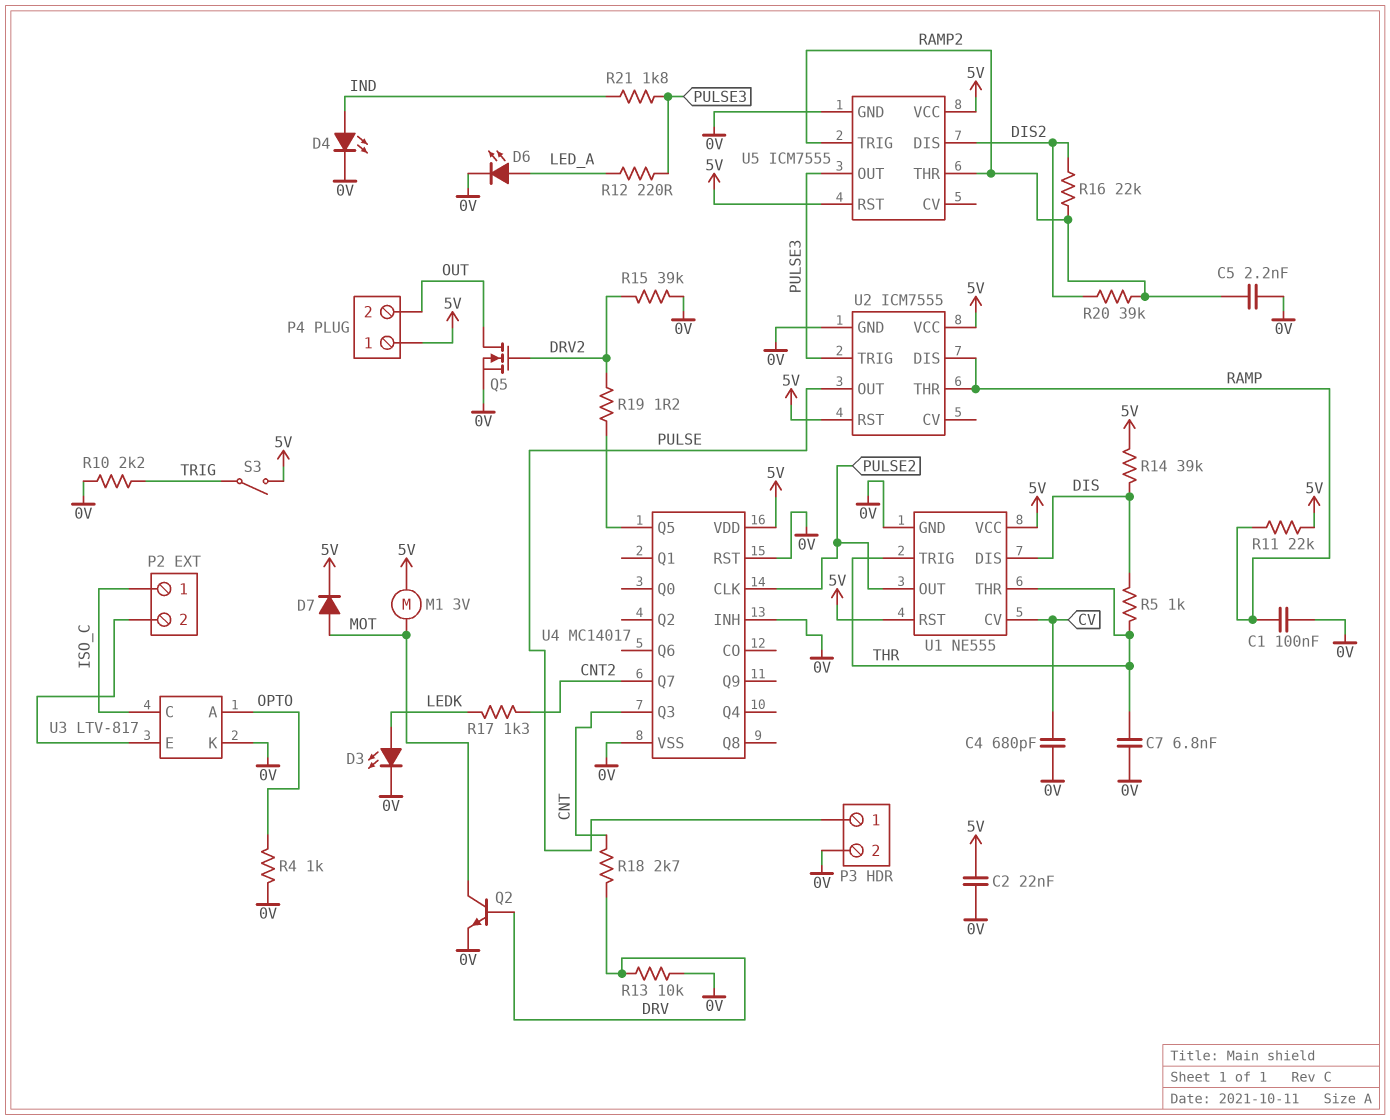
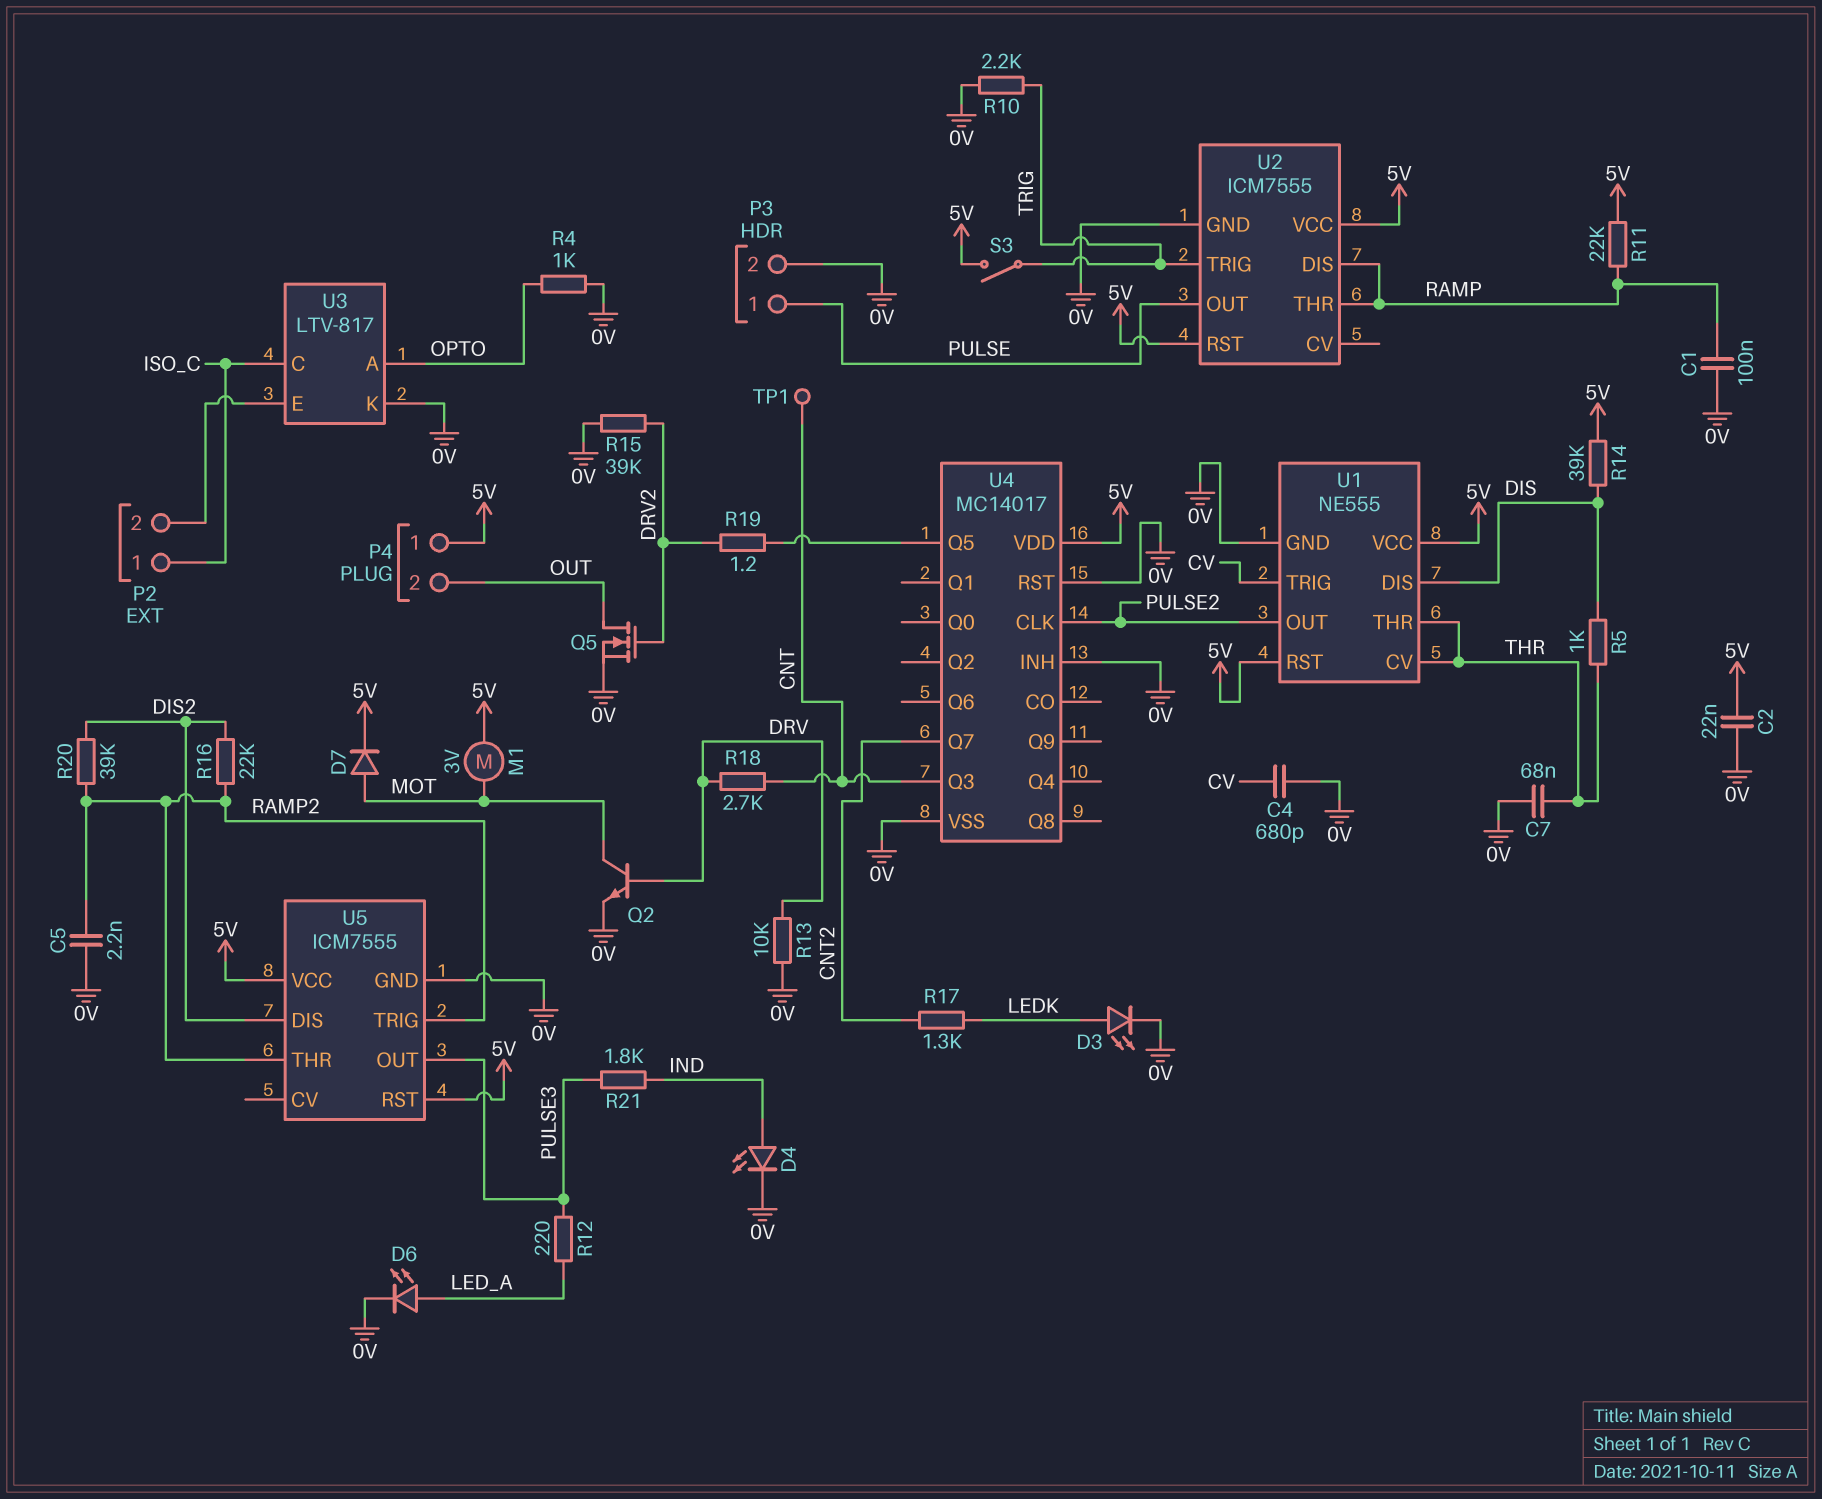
C7: 6.8nF (0V, THR) -> 68nF (0V, THR)
TP1: none -> test point (CNT)
U1 pin CV: CV -> THR
U1 pin TRIG: THR -> CV
U2 pin TRIG: PULSE3 -> TRIG

